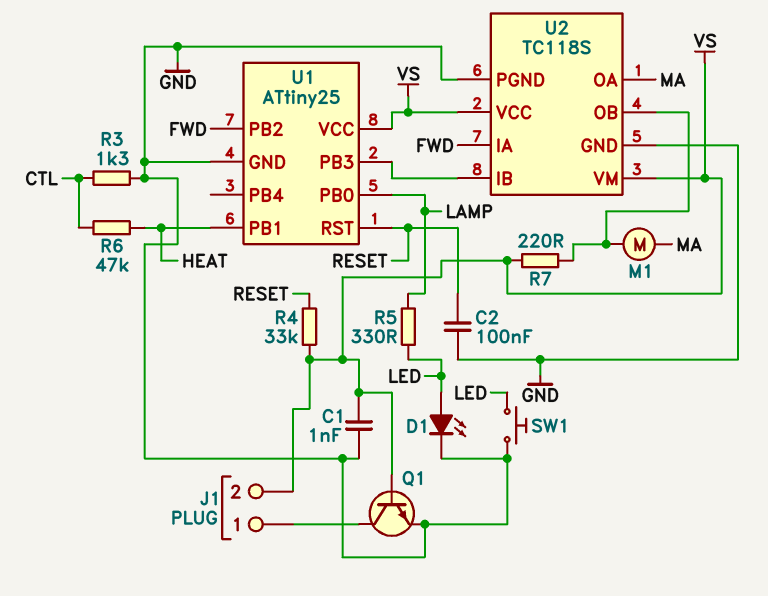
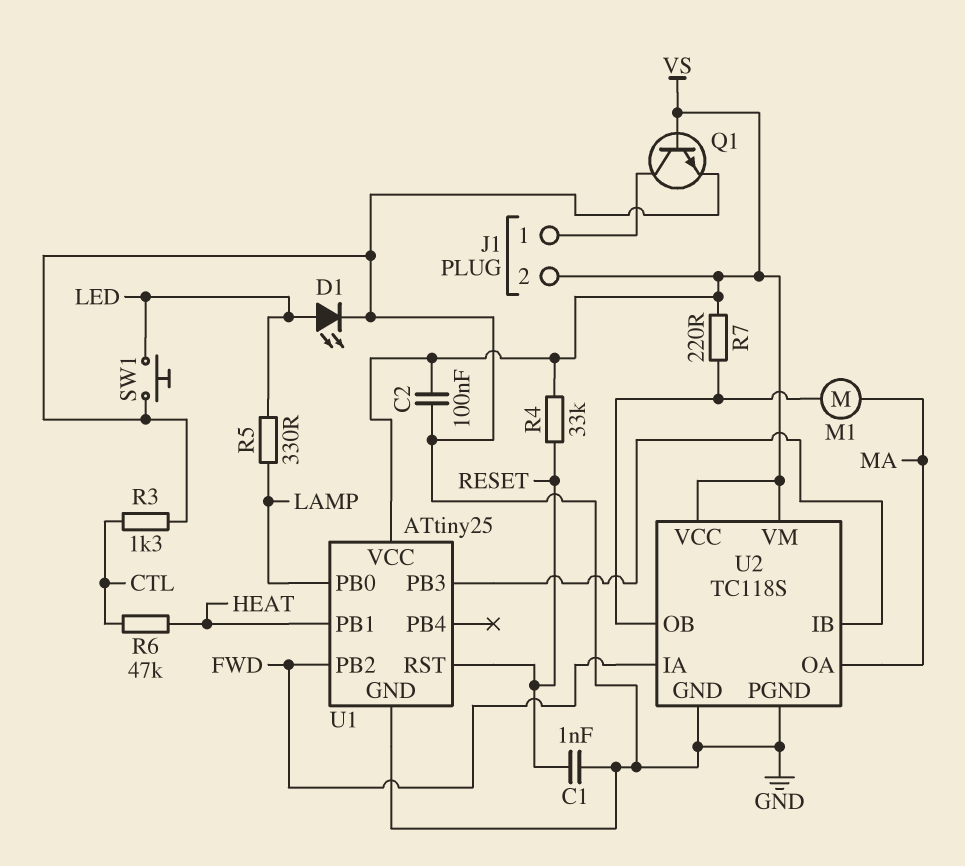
C1: 1nF (GND, VS) -> 1nF (GND, RESET)
C2: 100nF (GND, RESET) -> 100nF (GND, VS)

